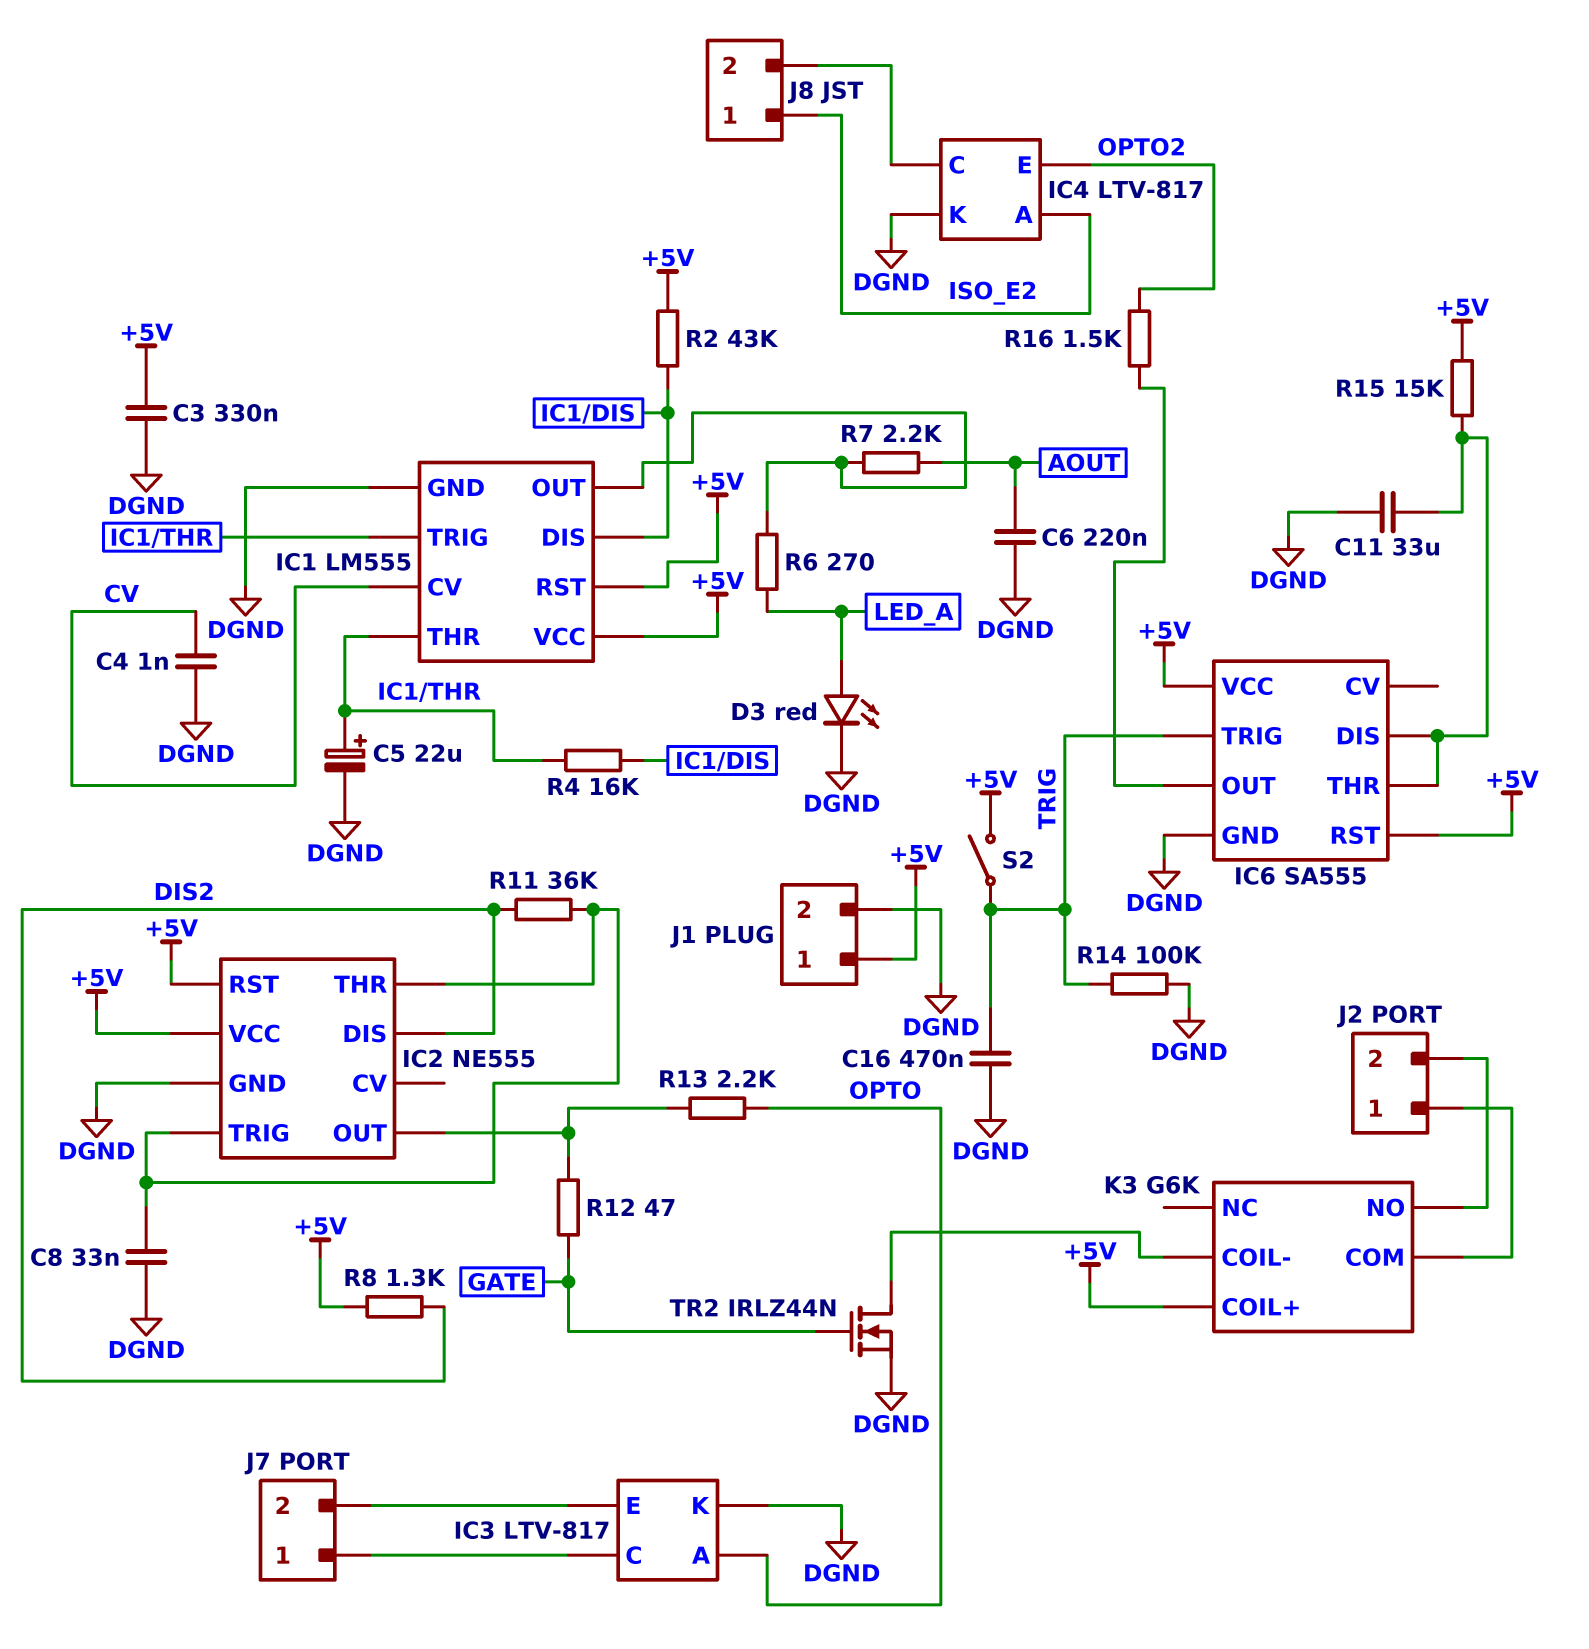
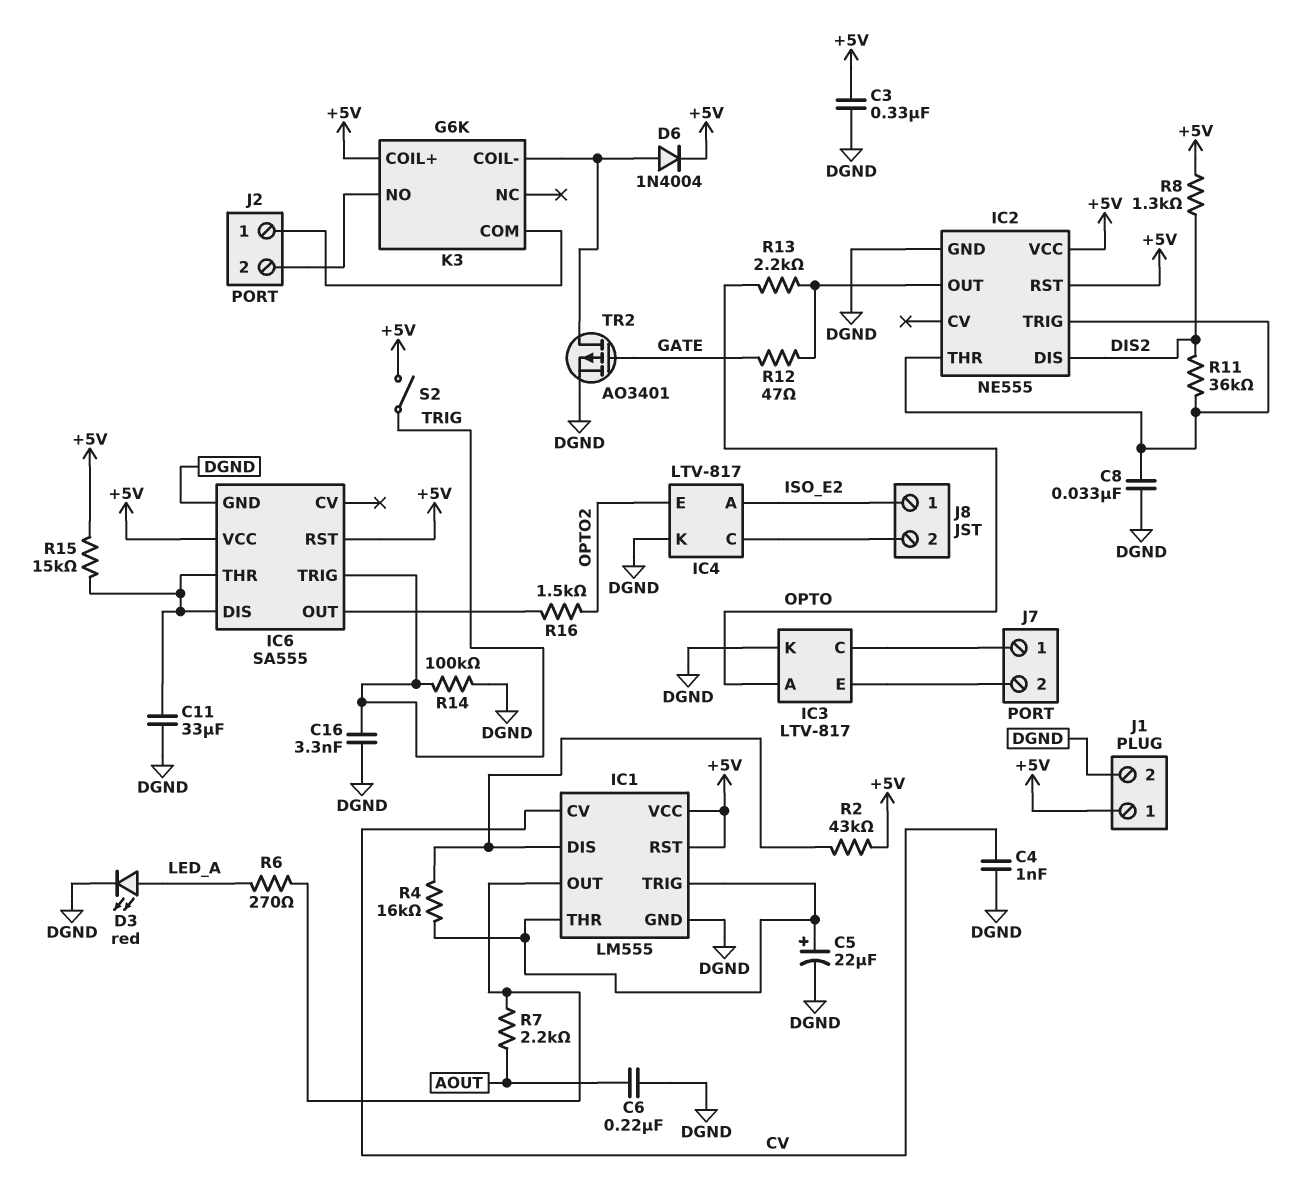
C16: 470nF (DGND, TRIG) -> 3.3nF (DGND, TRIG)
D6: none -> diode 1N4004 (A K3/COIL-, K +5V)
TR2: NMOS IRLZ44N (G GATE, D K3/COIL-, S DGND) -> PMOS AO3401 (G GATE, D K3/COIL-, S DGND)

